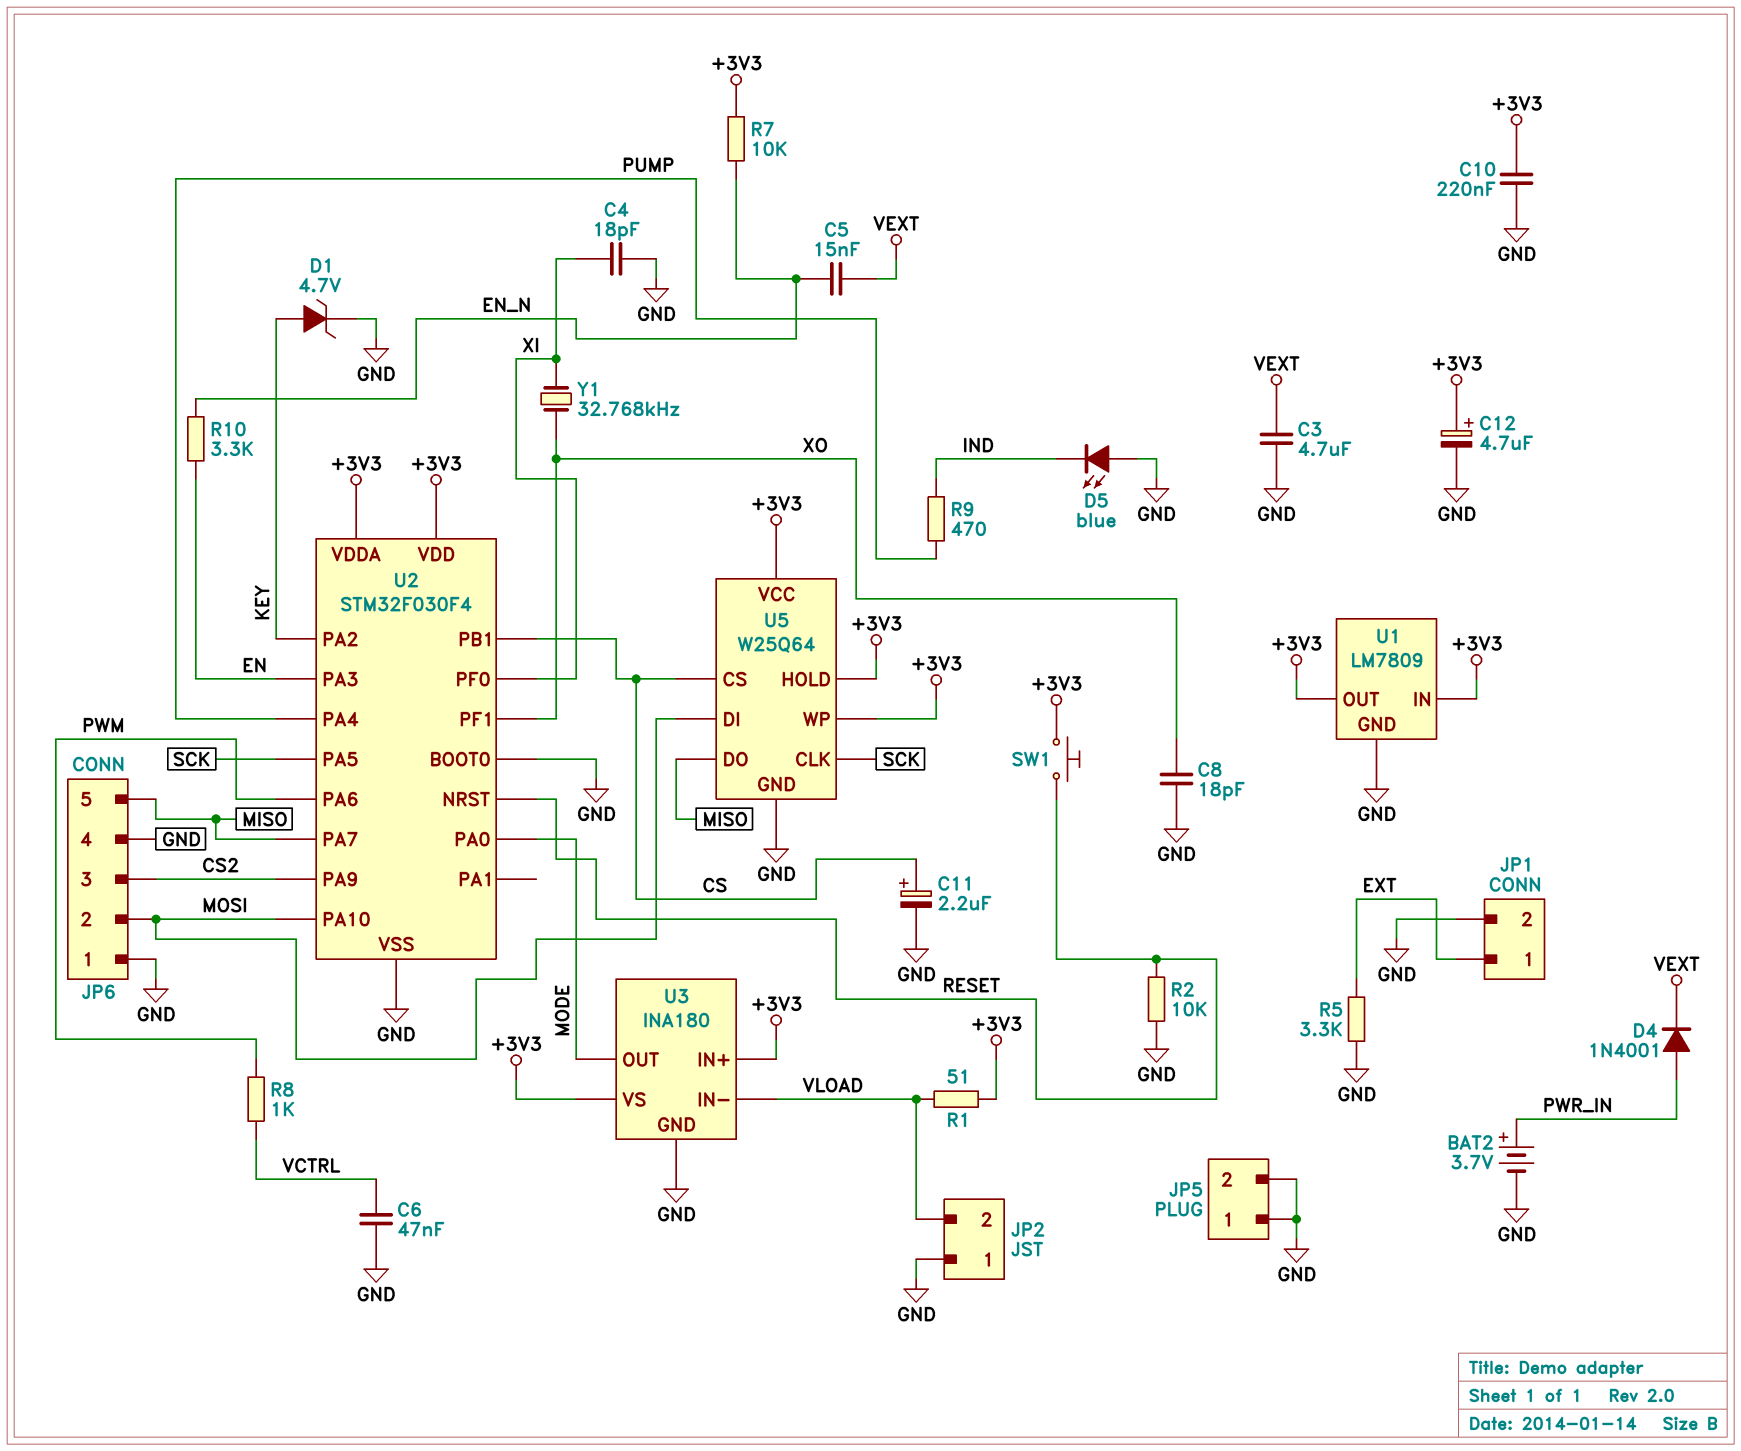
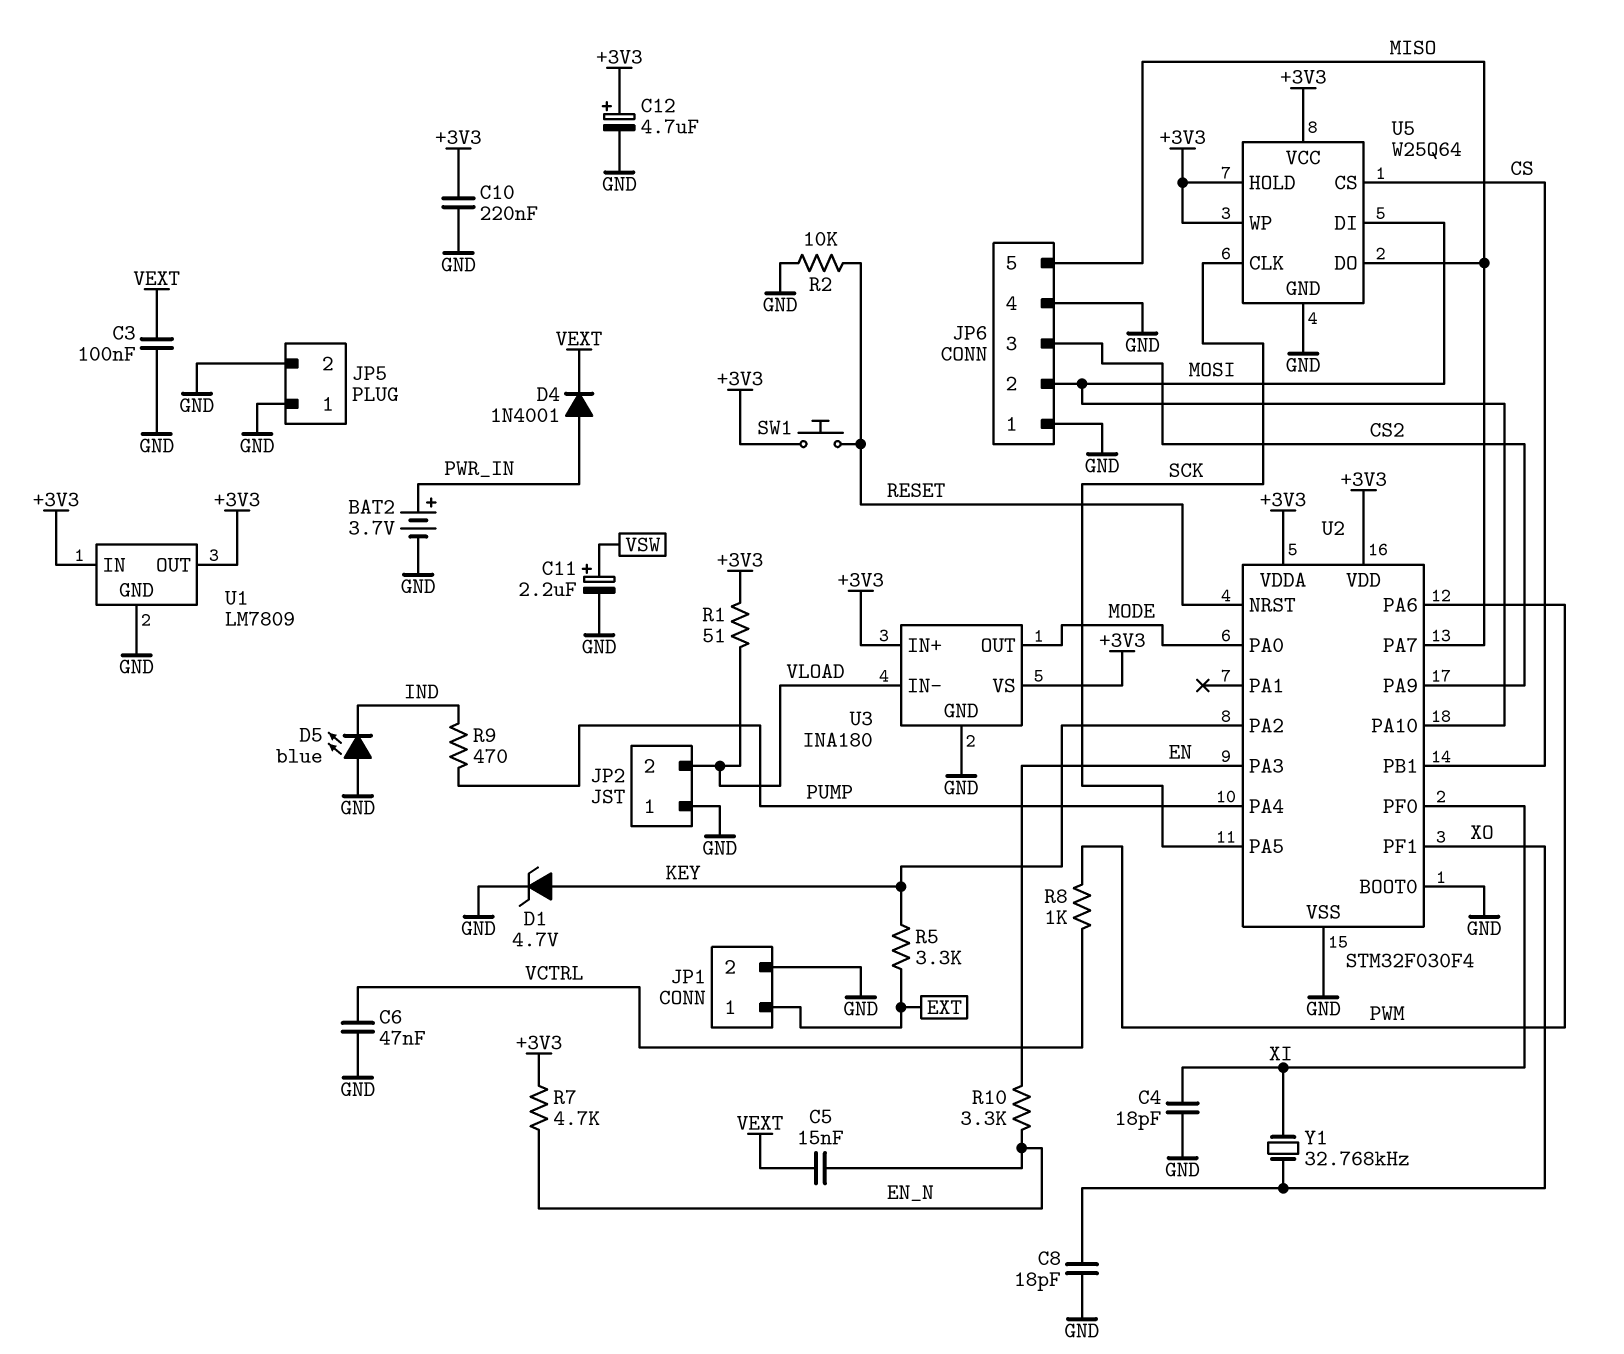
C3: 4.7uF (GND, VEXT) -> 100nF (GND, VEXT)
C11: 2.2uF (plus CS, minus GND) -> 2.2uF (plus VSW, minus GND)
R5: 3.3k (EXT, GND) -> 3.3k (EXT, KEY)
R7: 10k (+3V3, EN_N) -> 4.7k (+3V3, EN_N)

